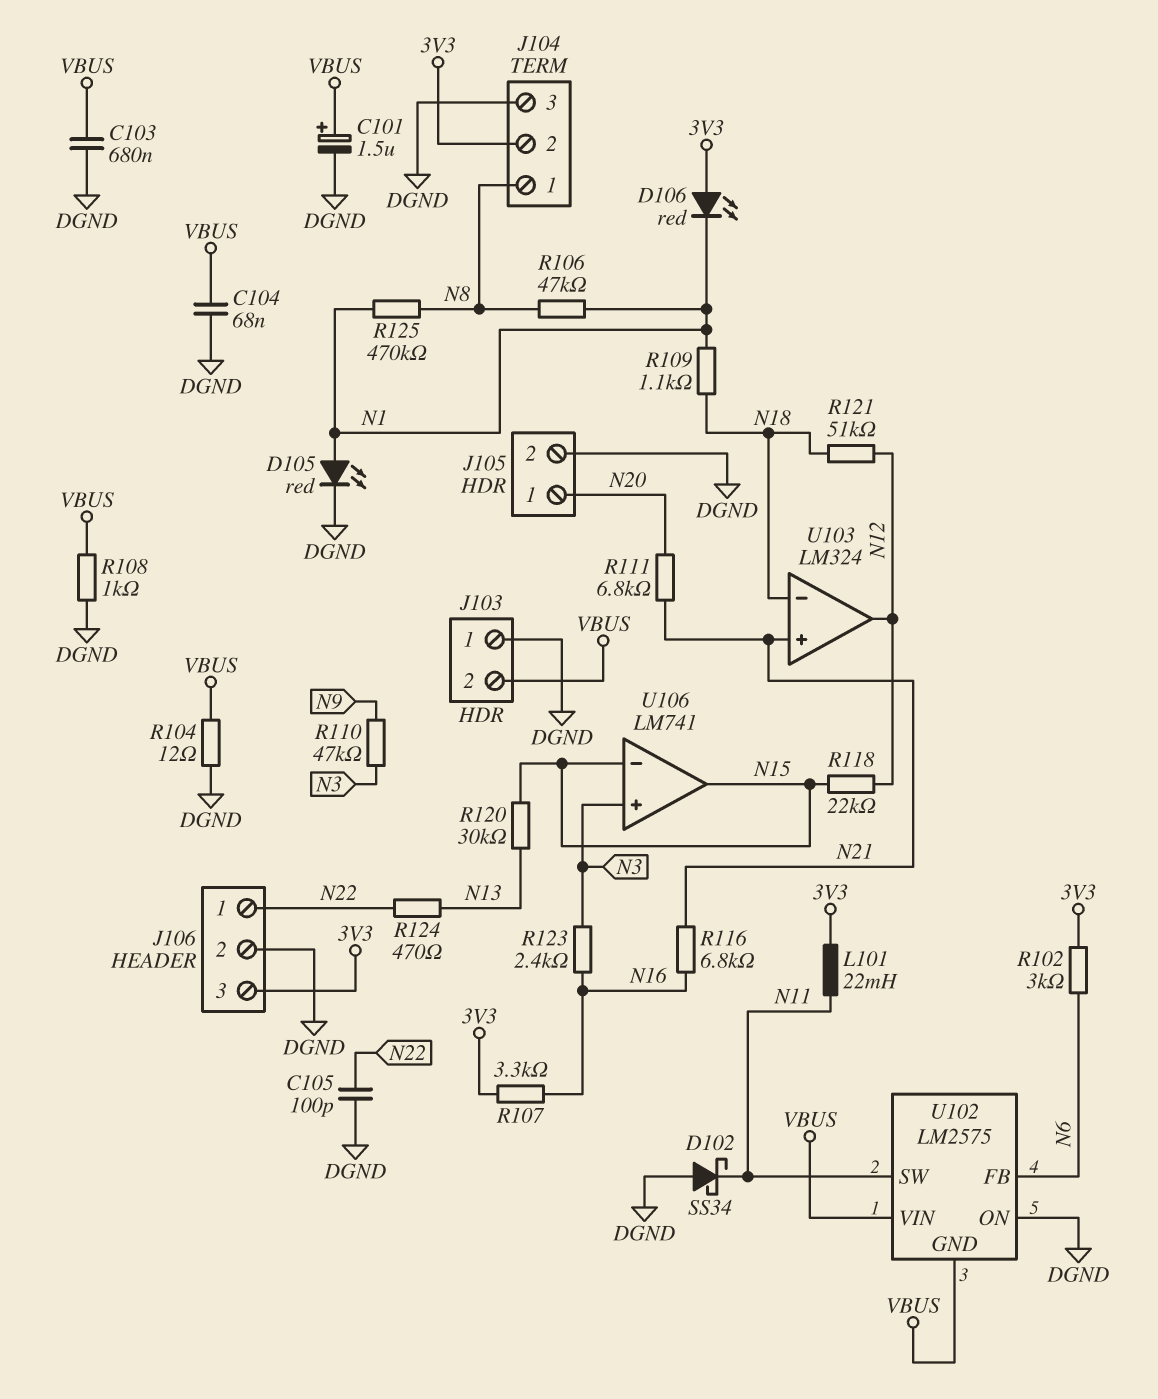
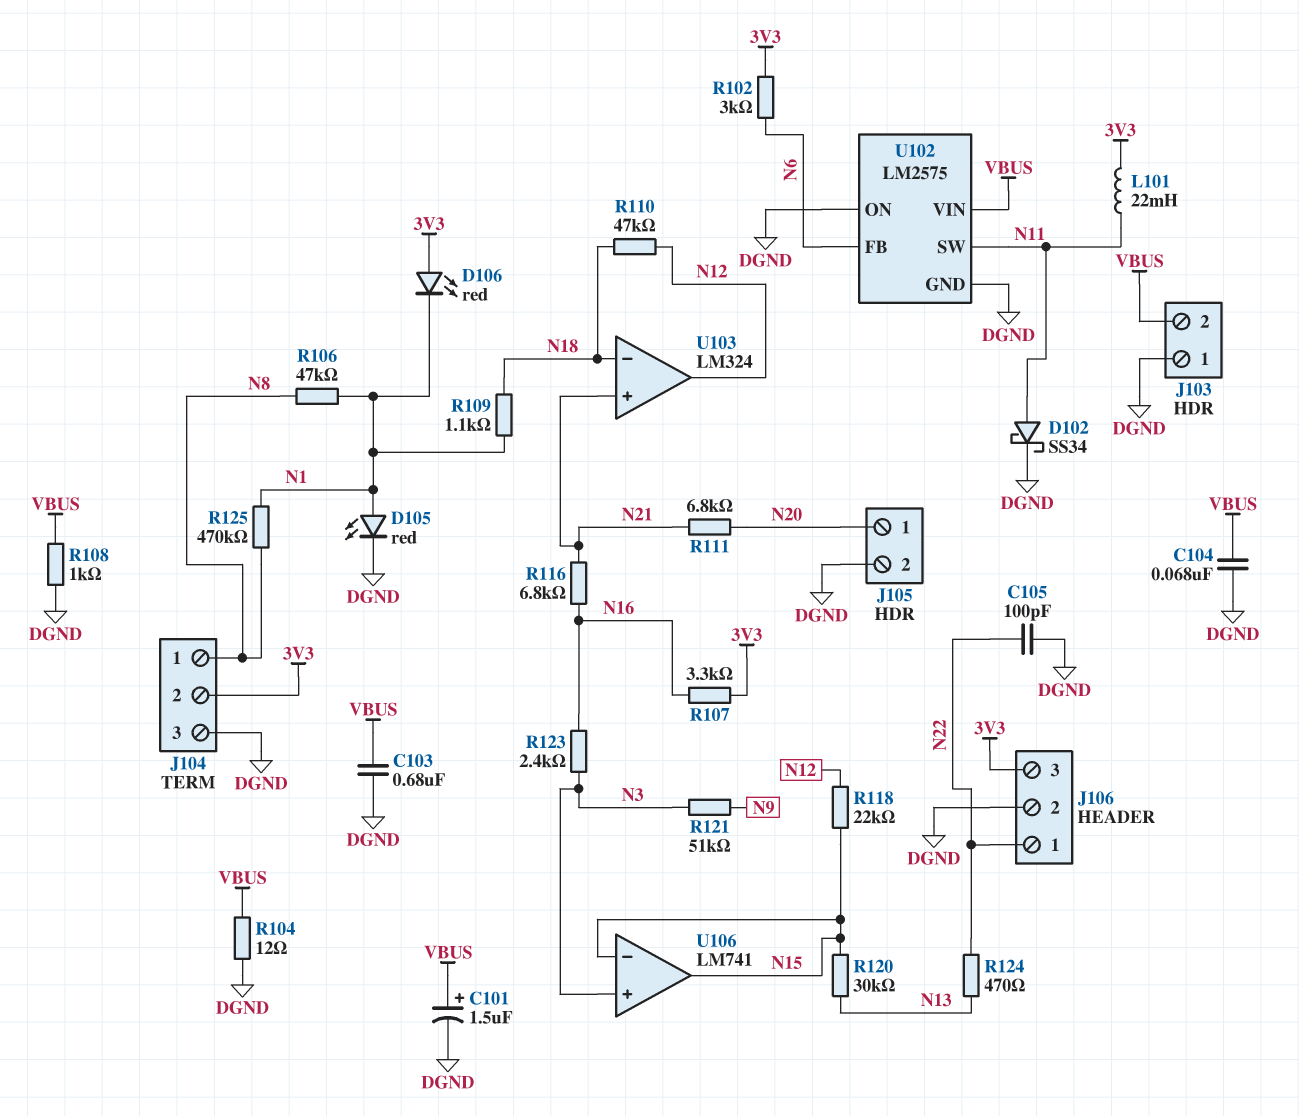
D102: schottky SS34 (A DGND, K N11) -> schottky SS34 (A N11, K DGND)
R110: 47k (N3, N9) -> 47k (N12, N18)
R121: 51k (N12, N18) -> 51k (N3, N9)
U102 pin GND: VBUS -> DGND

